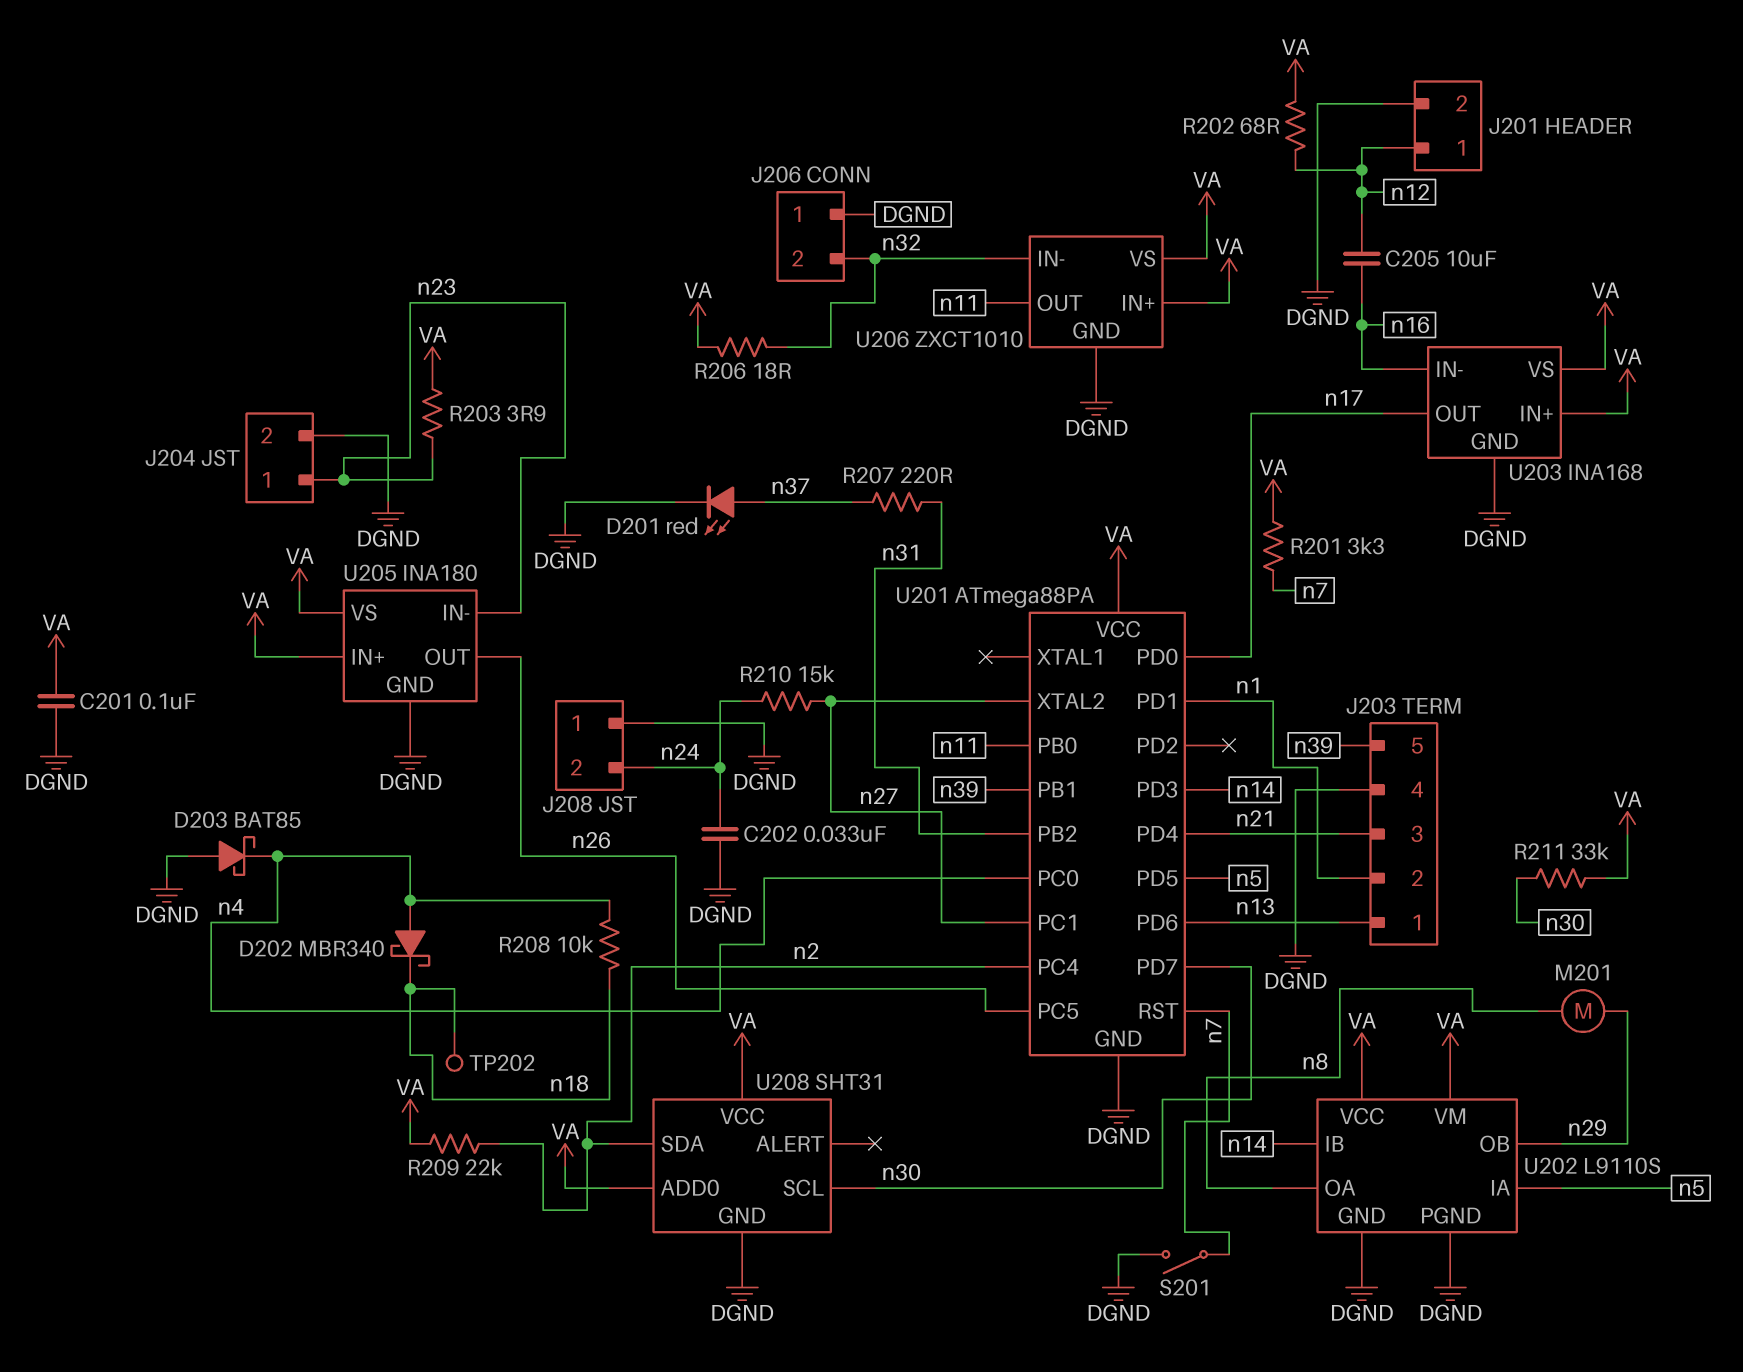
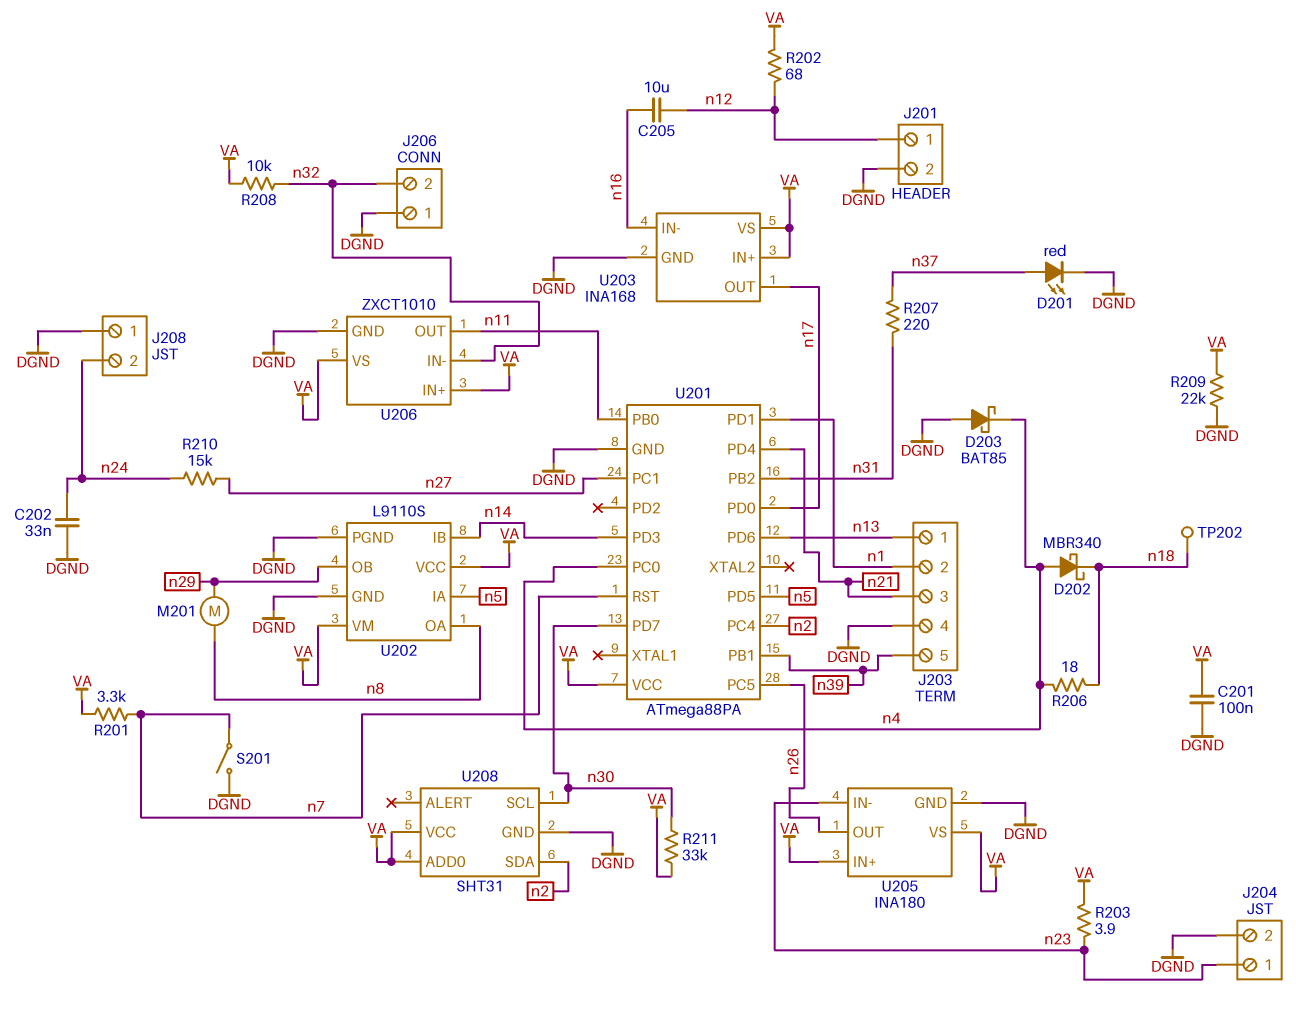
R206: 18 (VA, n32) -> 18 (n4, n18)
R208: 10k (n4, n18) -> 10k (VA, n32)
R209: 22k (VA, n2) -> 22k (DGND, VA)
U201 pin XTAL2: n27 -> none

